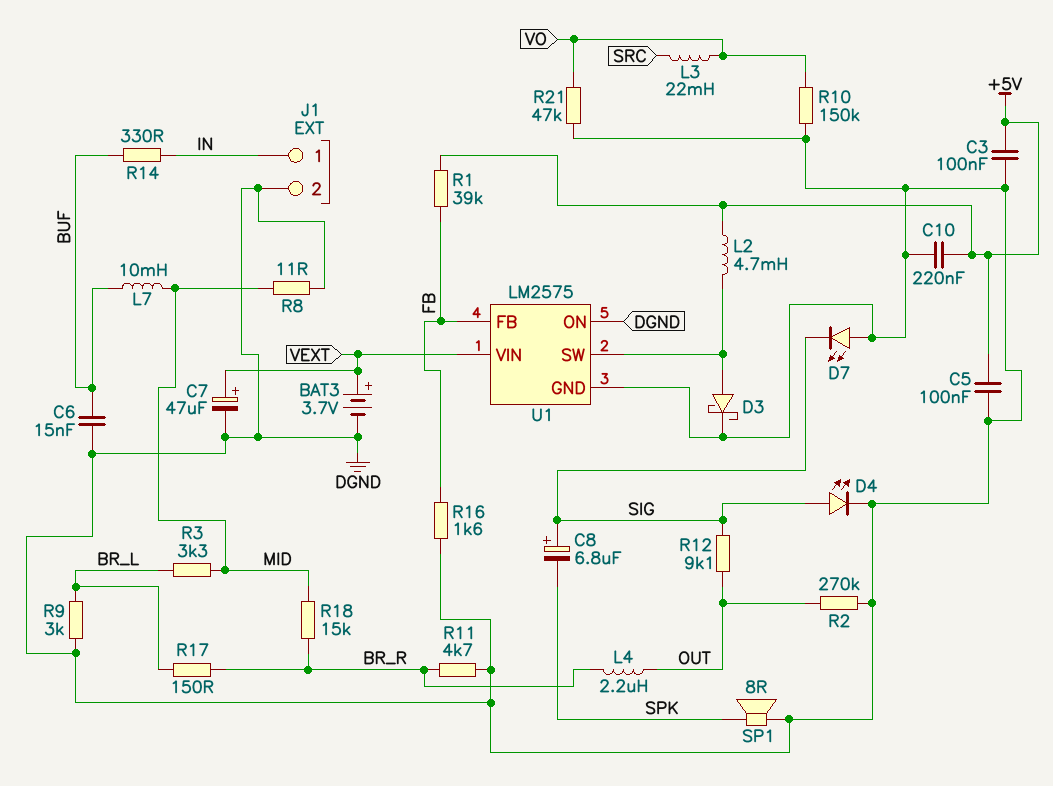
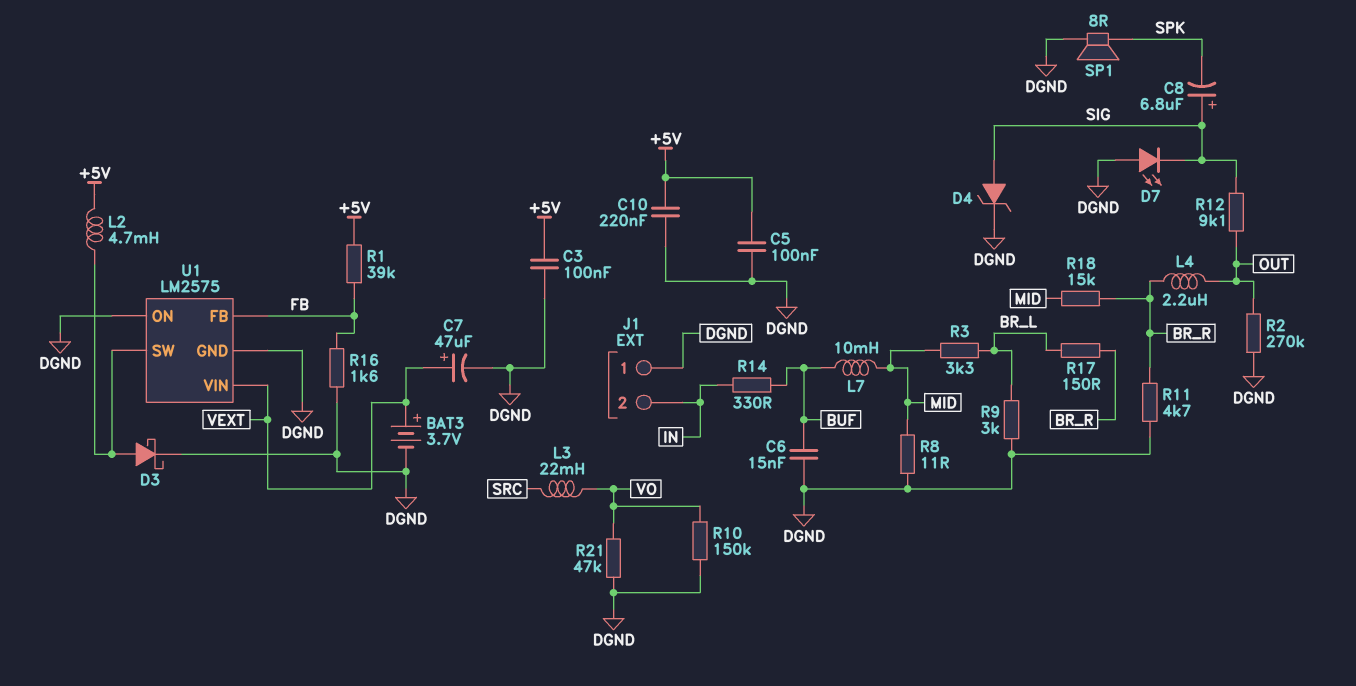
D4: LED (A SIG, K DGND) -> zener (A SIG, K DGND)
J1 pin 1: IN -> DGND
J1 pin 2: DGND -> IN

